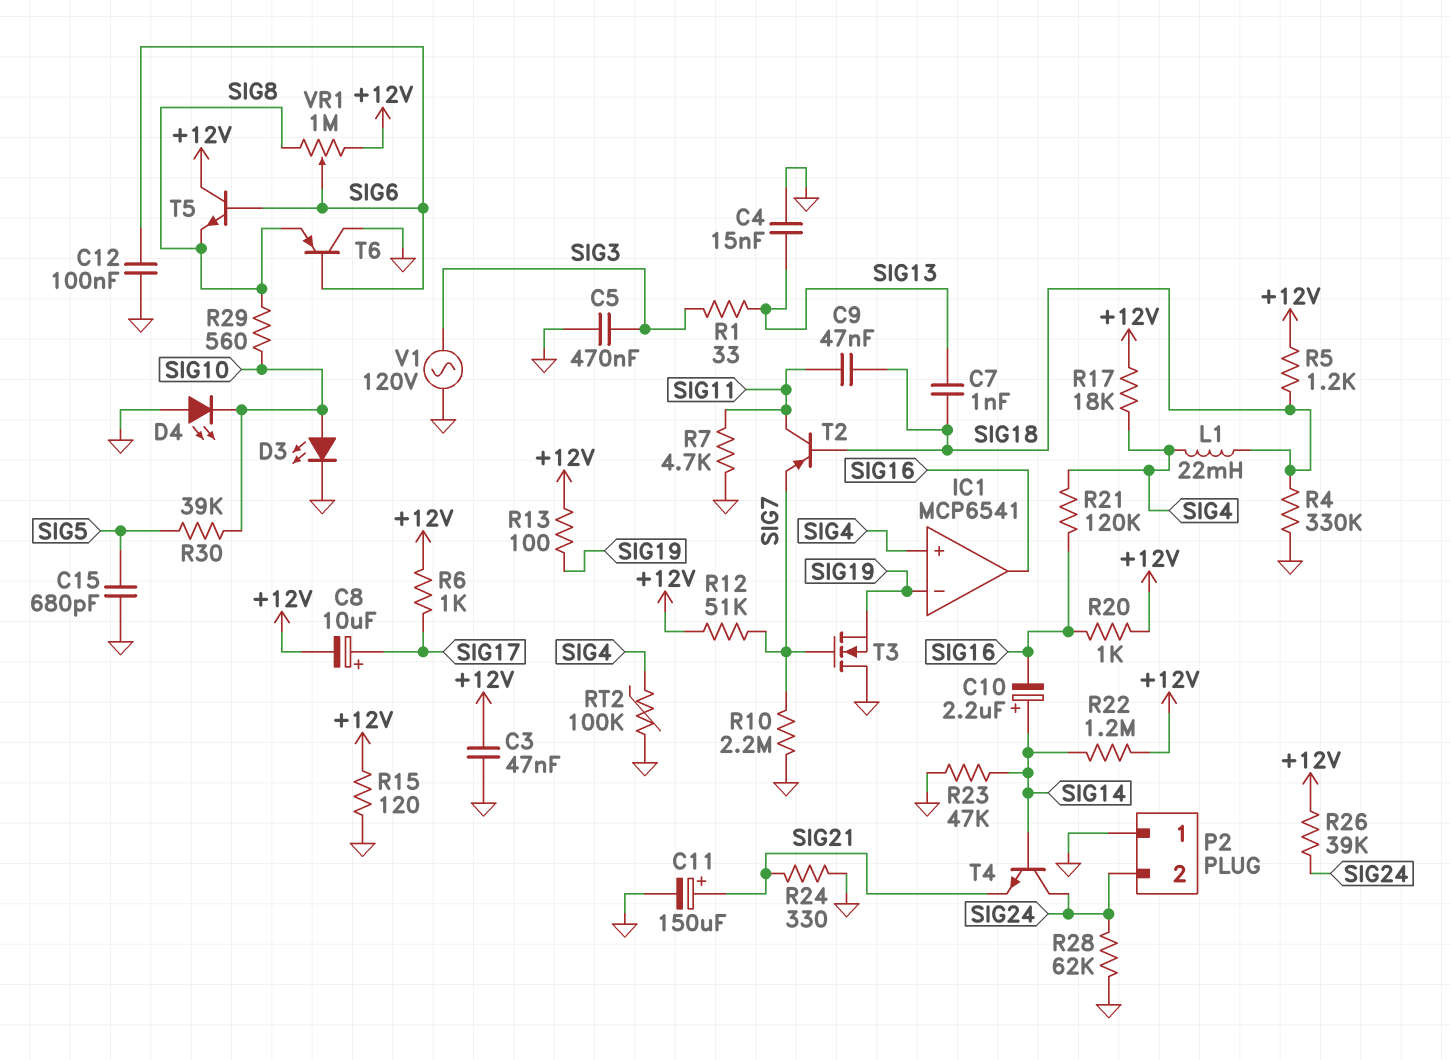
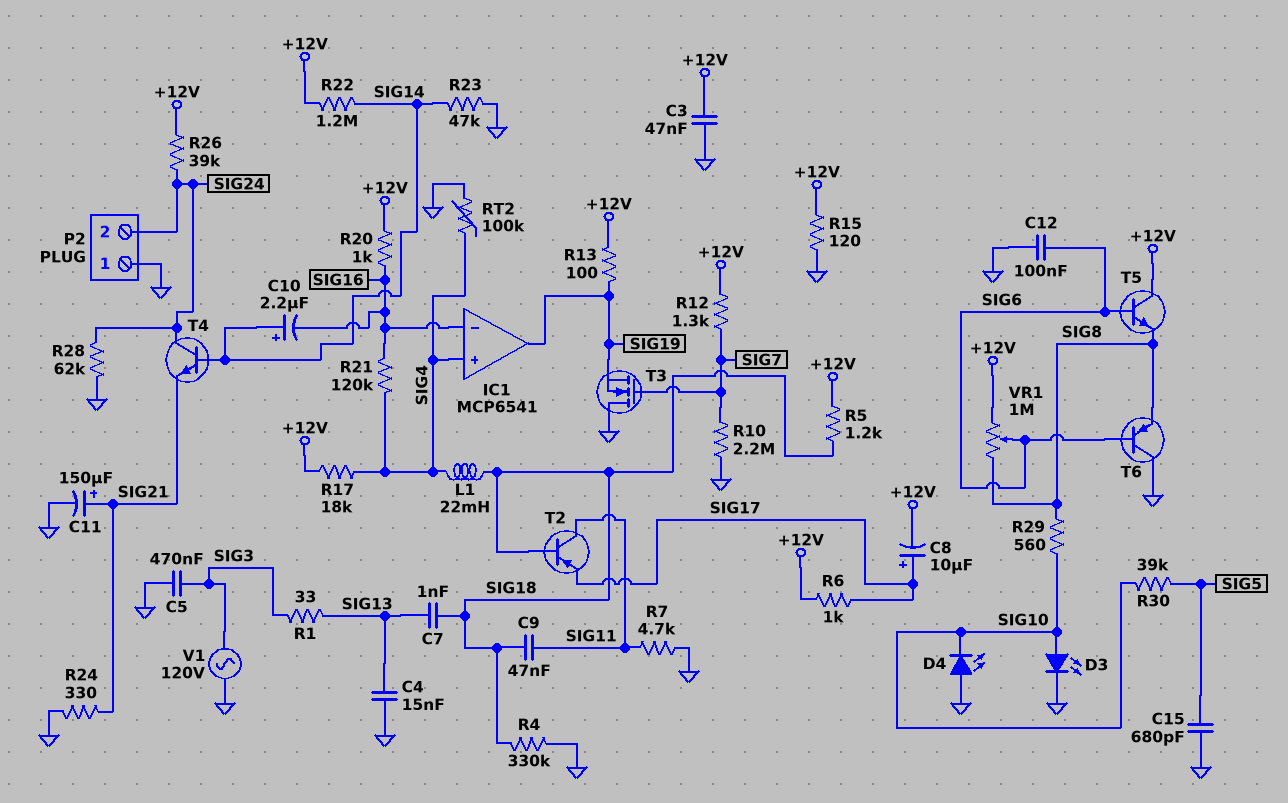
IC1 pin in-: SIG19 -> SIG16
IC1 pin out: SIG16 -> SIG19
R12: 51k (+12V, SIG7) -> 1.3k (+12V, SIG7)
T2: PNP (B SIG18, C SIG11, E SIG7) -> PNP (B SIG18, C SIG11, E SIG17)

